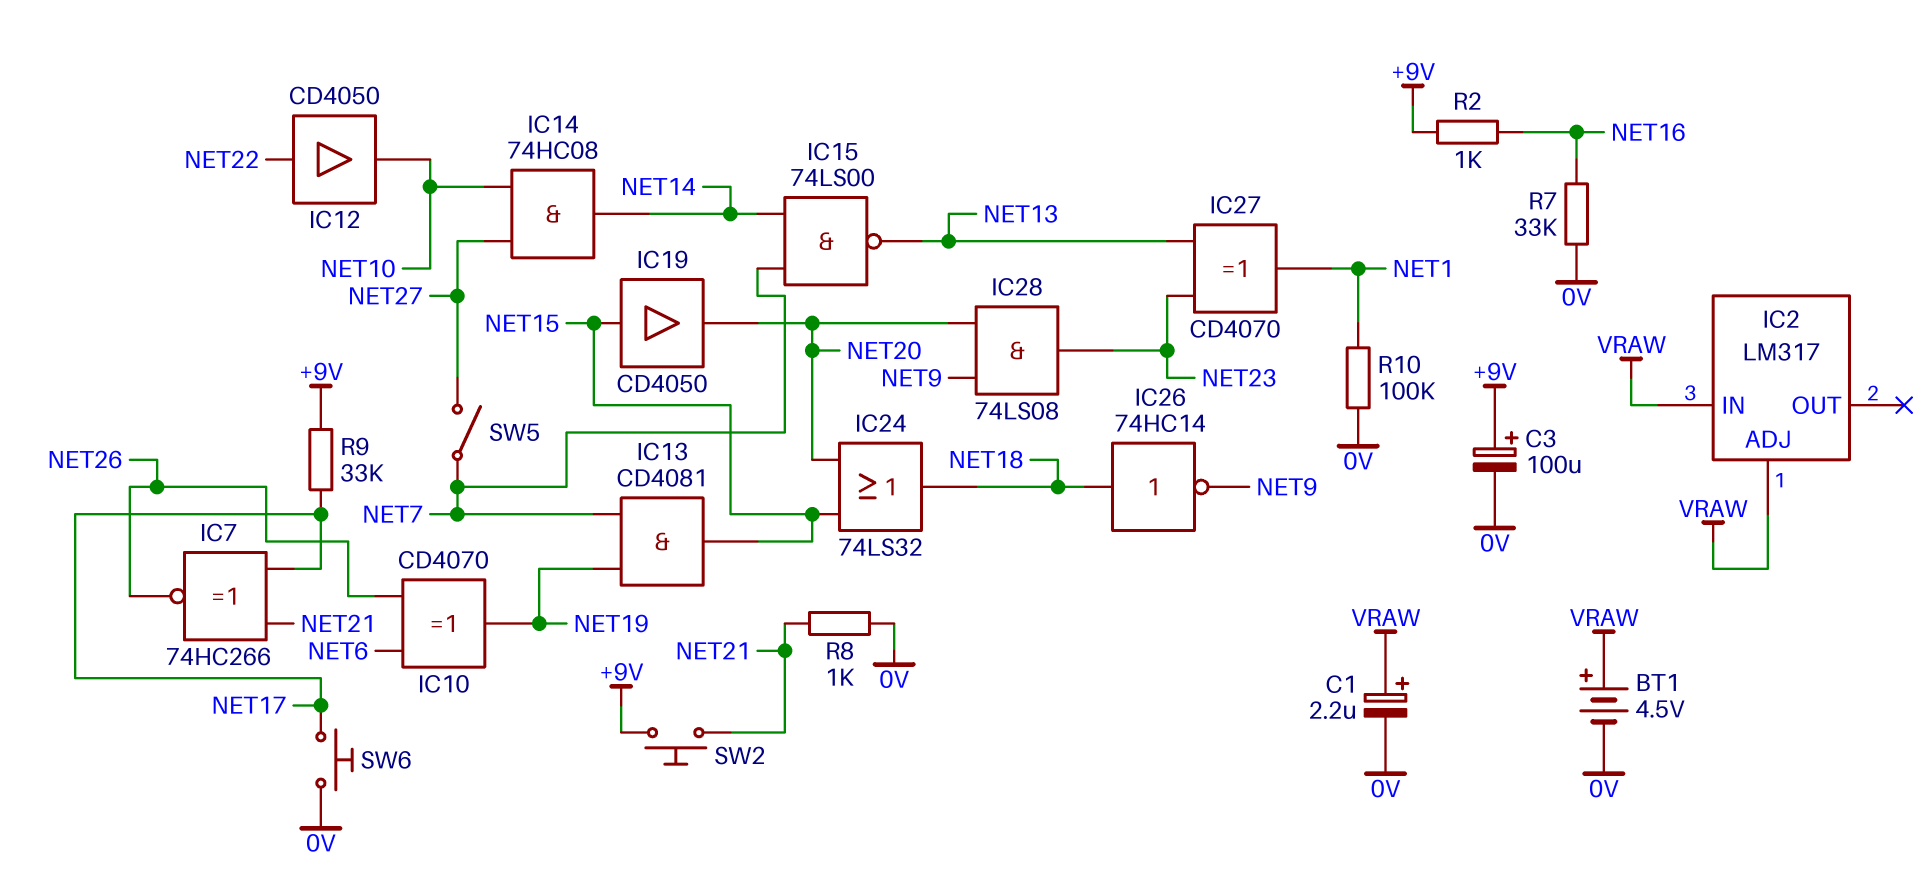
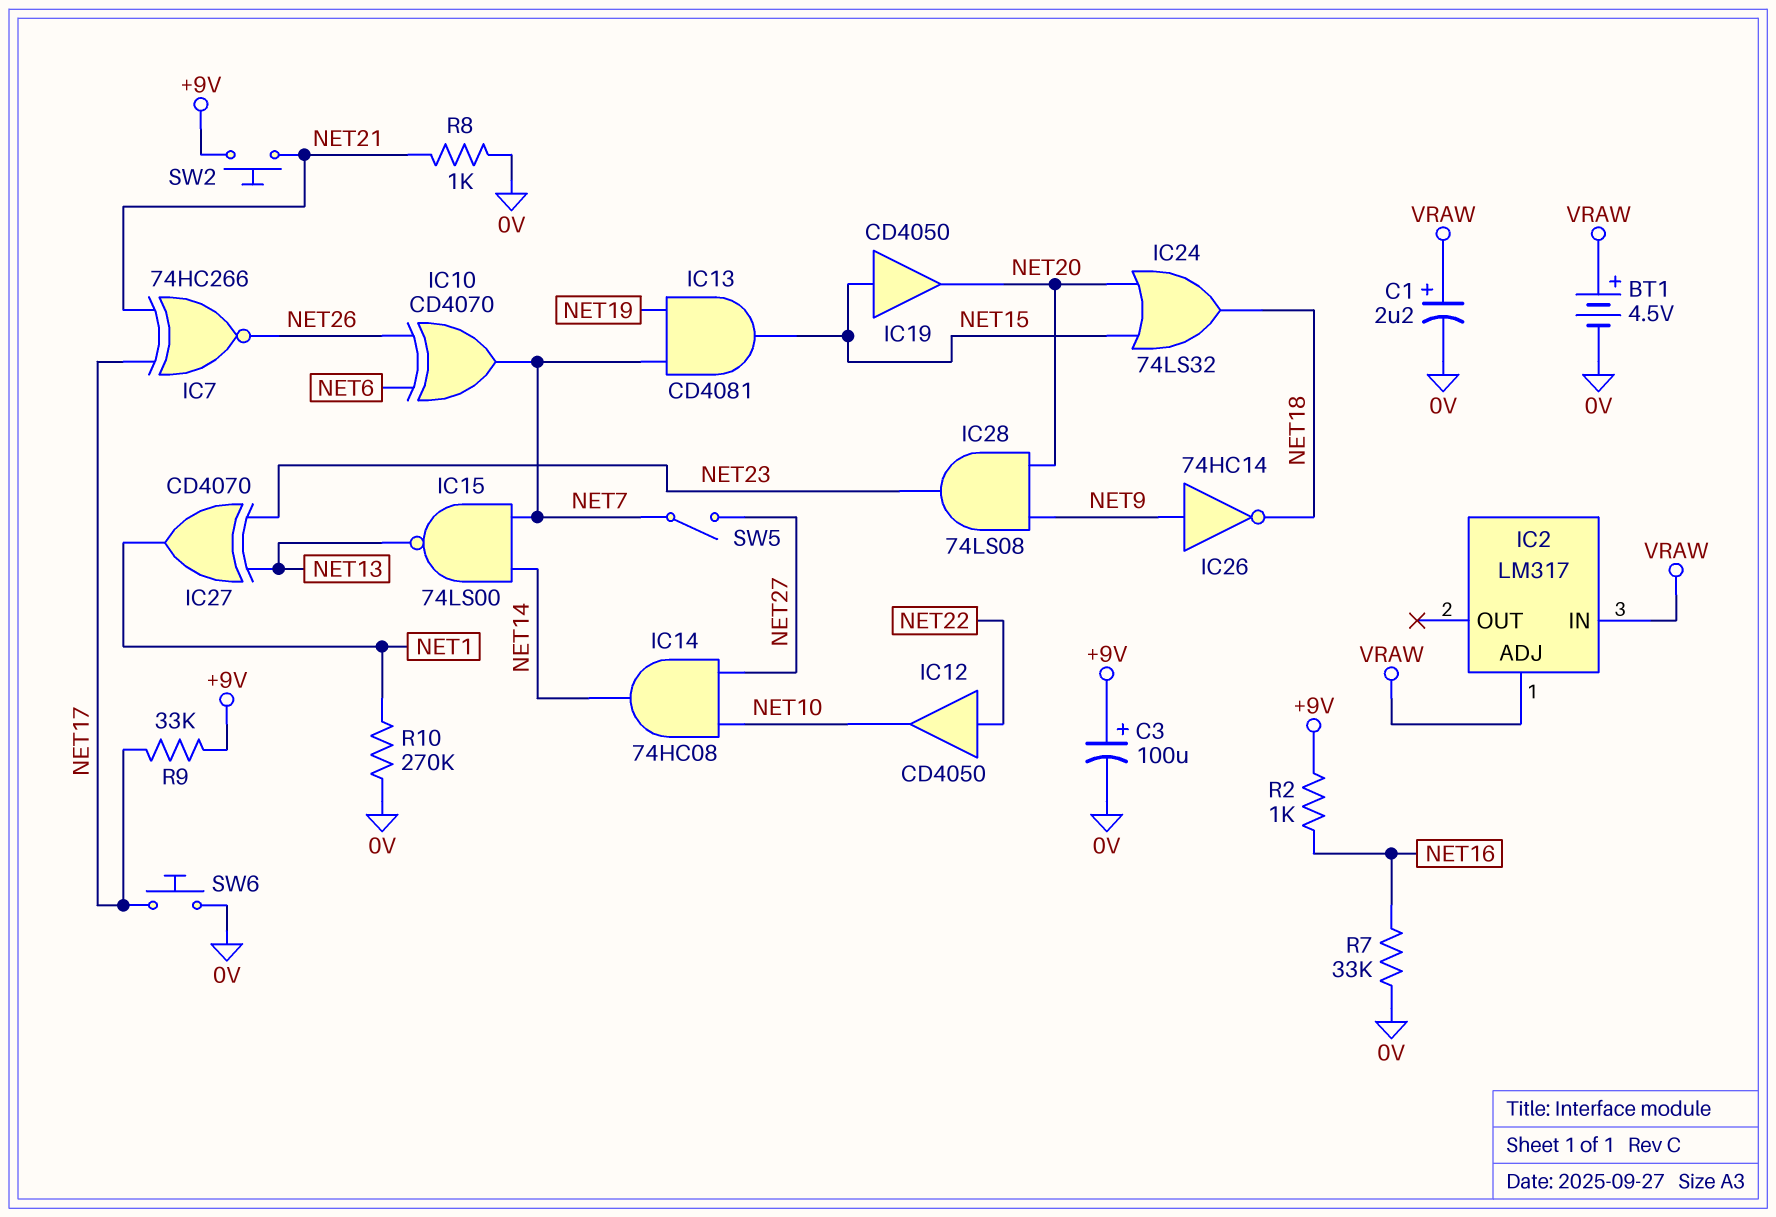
IC10: XOR CD4070 (in NET6, in NET26, out NET19) -> XOR CD4070 (in NET6, in NET26, out NET7)
IC26: NOT 74HC14 (in NET18, out NET9) -> NOT 74HC14 (in NET9, out NET18)
R10: 100k (0V, NET1) -> 270k (0V, NET1)

